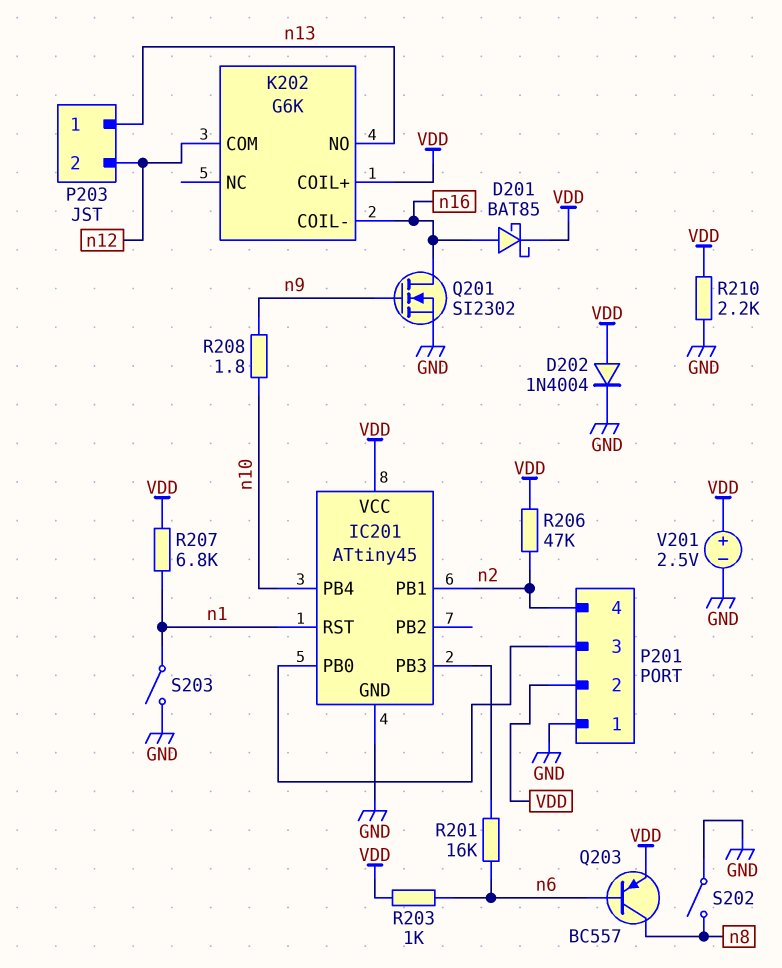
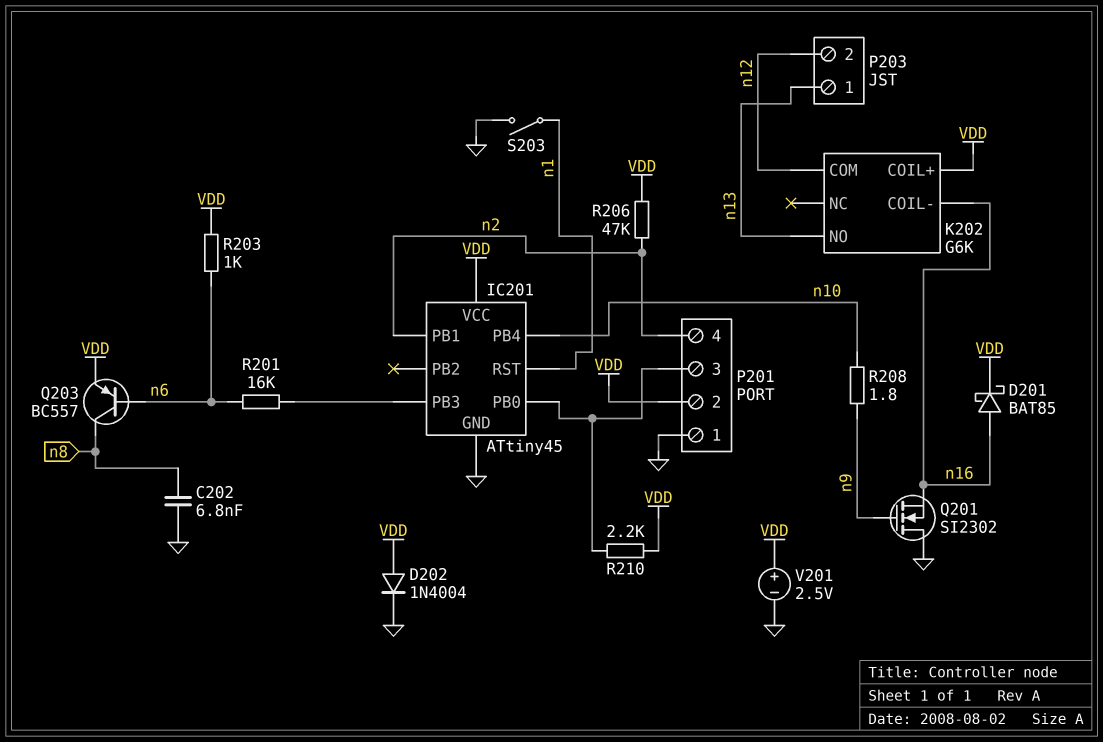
C202: none -> 6.8nF (GND, n8)
Q201: NMOS SI2302 (G n9, D n16, S GND) -> NMOS SI2302 (G n9, D GND, S n16)
R207: 6.8k (VDD, n1) -> none
R210: 2.2k (GND, VDD) -> 2.2k (IC201/PB0, VDD)
S202: switch (GND, n8) -> none

